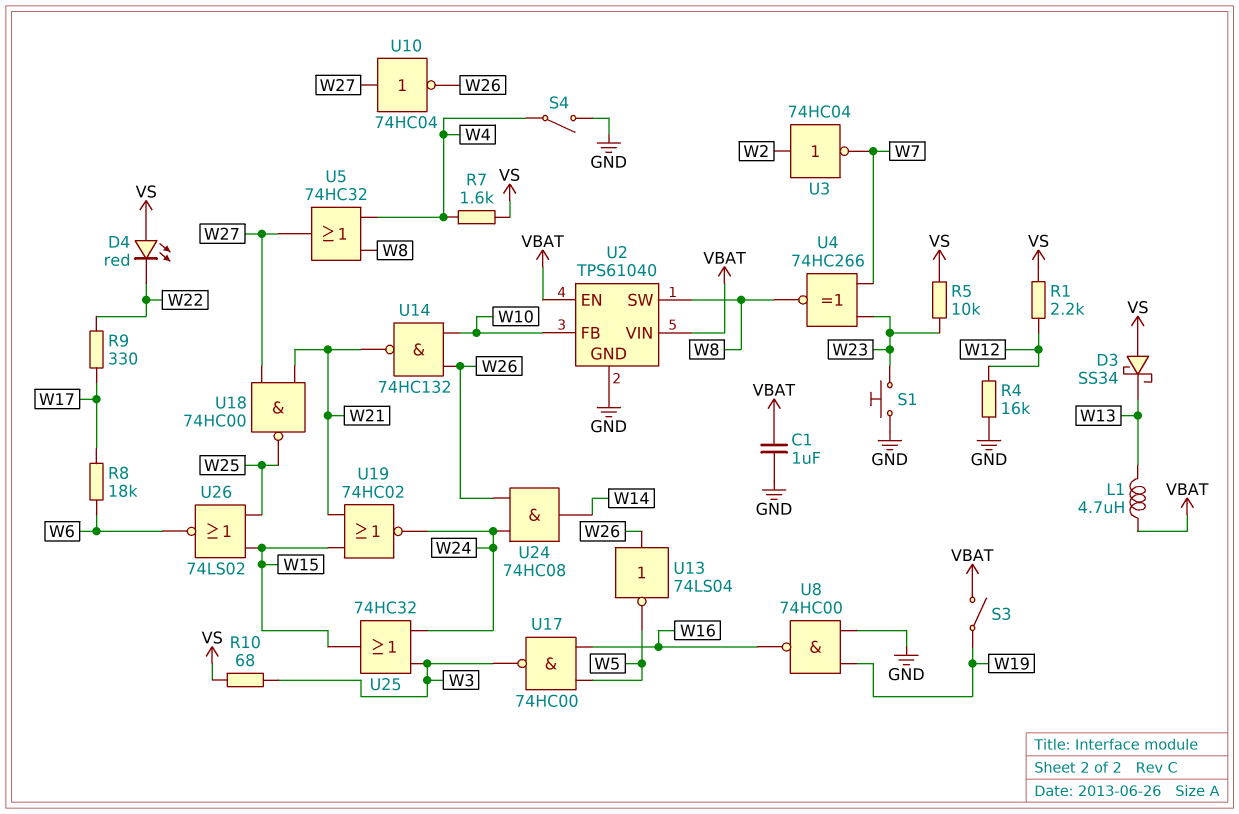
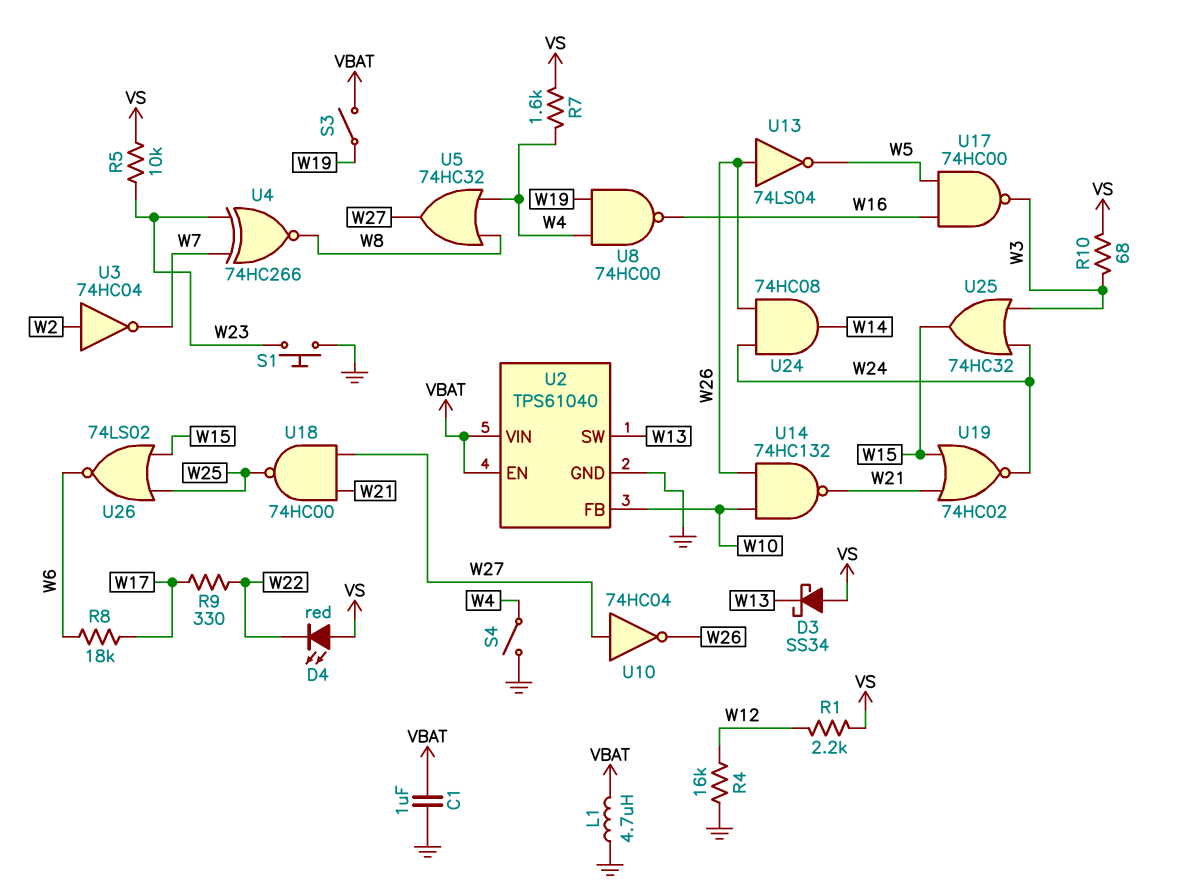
L1: 4.7uH (VBAT, W13) -> 4.7uH (GND, VBAT)
U2 pin SW: W8 -> W13
U8: NAND 74HC00 (in GND, in W19, out W16) -> NAND 74HC00 (in W4, in W19, out W16)

